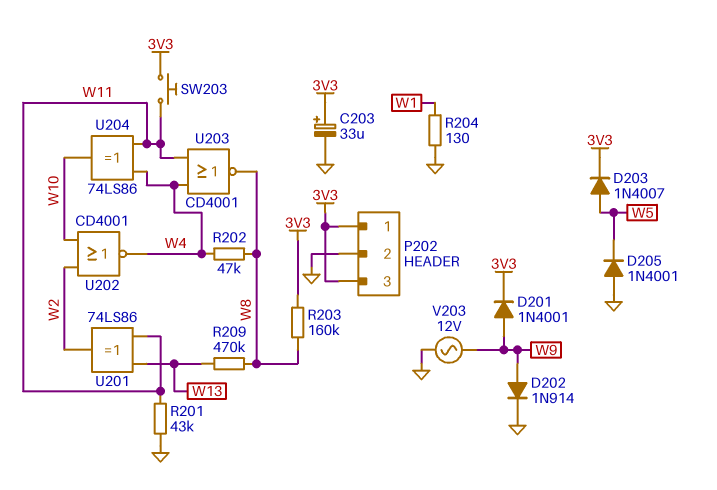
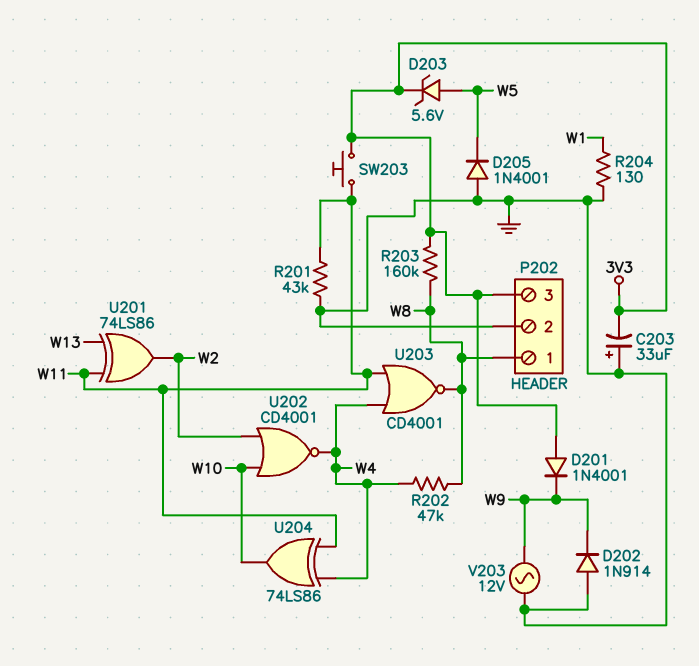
C203: 33uF (plus 3V3, minus GND) -> 33uF (plus GND, minus 3V3)
D201: diode 1N4001 (A W9, K 3V3) -> diode 1N4001 (A 3V3, K W9)
D202: diode 1N914 (A W9, K GND) -> diode 1N914 (A GND, K W9)
D203: diode 1N4007 (A W5, K 3V3) -> zener 5.6V (A W5, K 3V3)
P202 pin 1: 3V3 -> W8
R209: 470k (W8, W13) -> none

